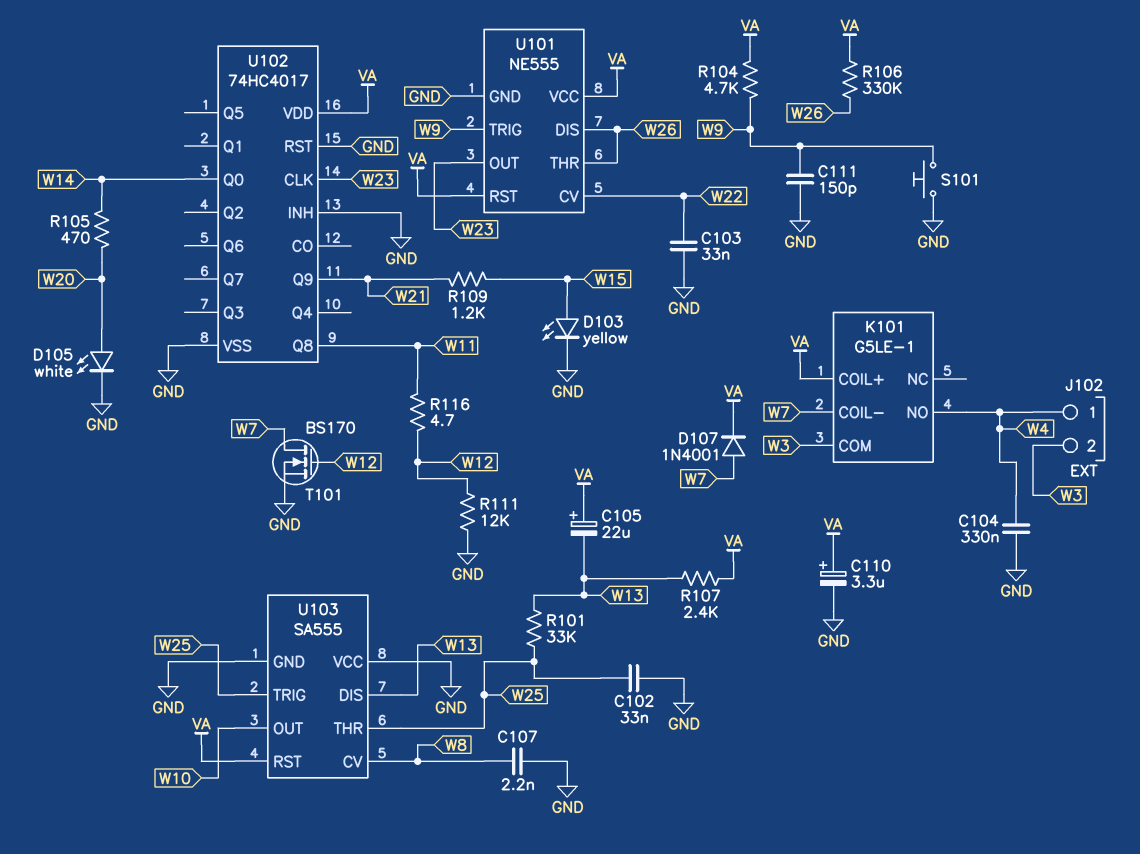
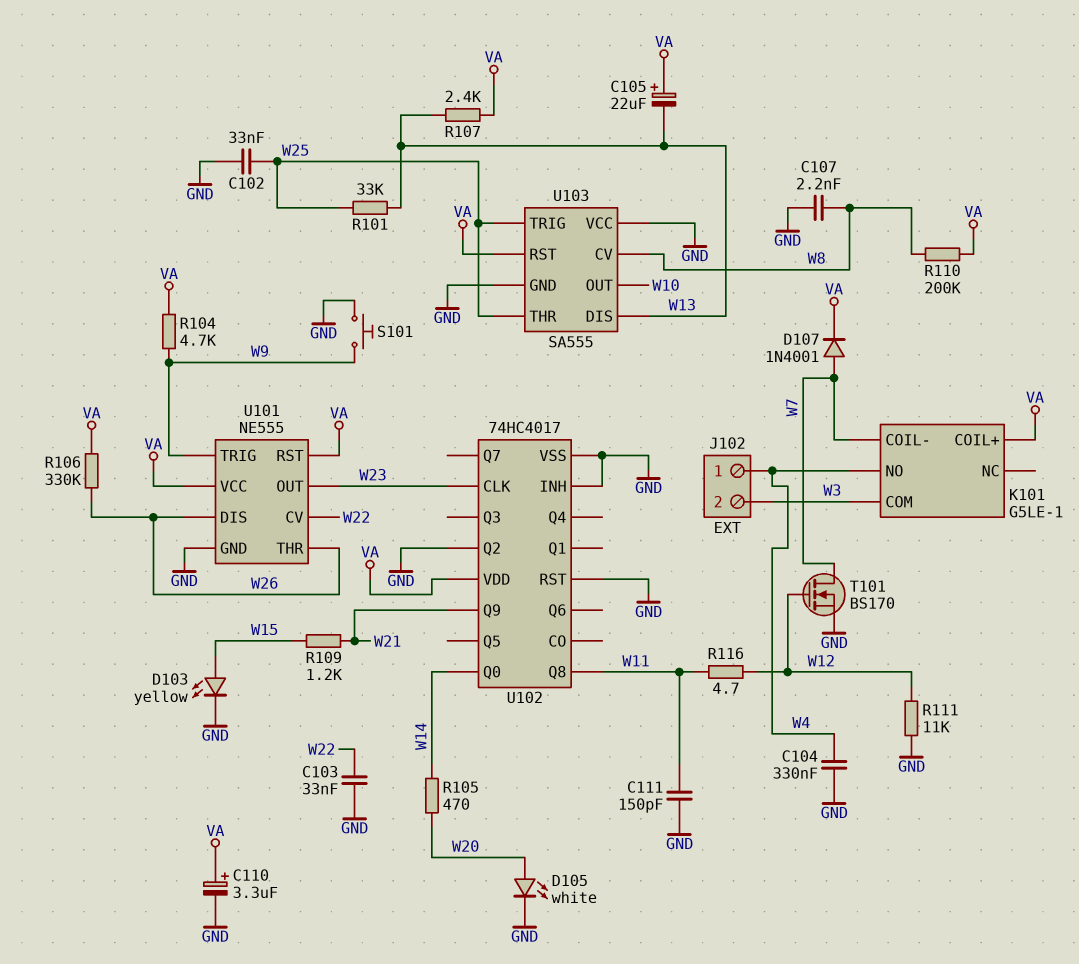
C111: 150pF (GND, W9) -> 150pF (GND, W11)
R110: none -> 200k (VA, W8)
R111: 12k (GND, W12) -> 11k (GND, W12)
U102 pin Q2: none -> GND

